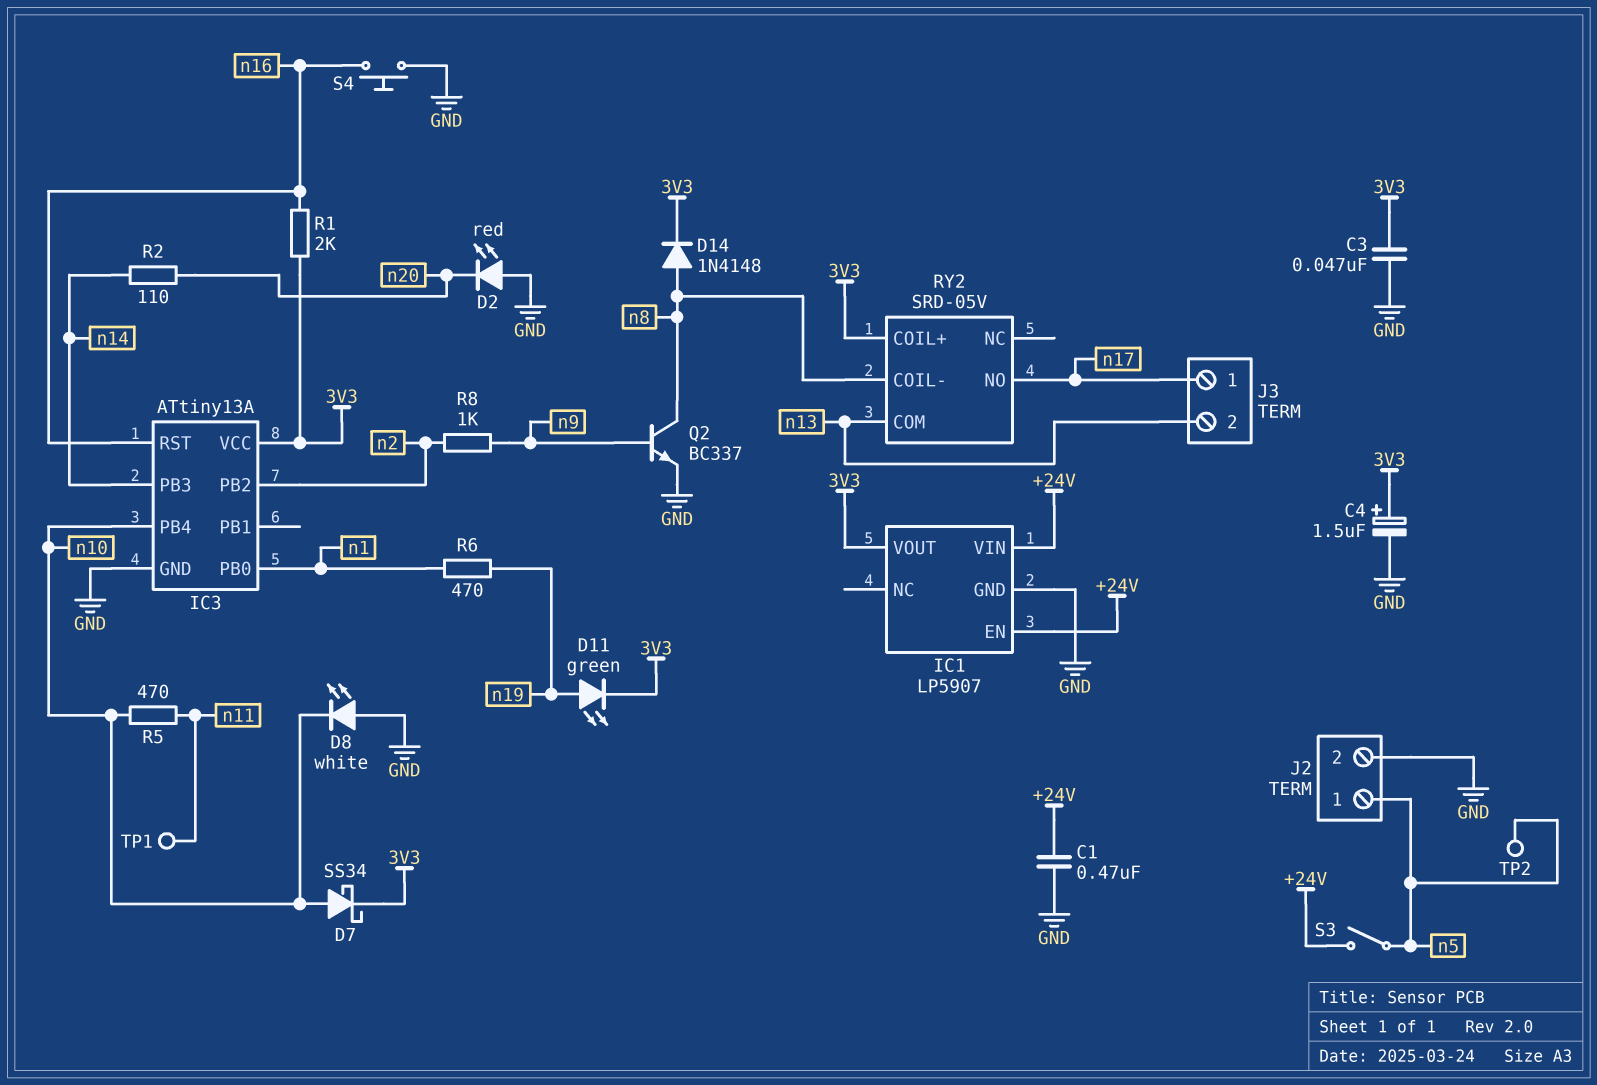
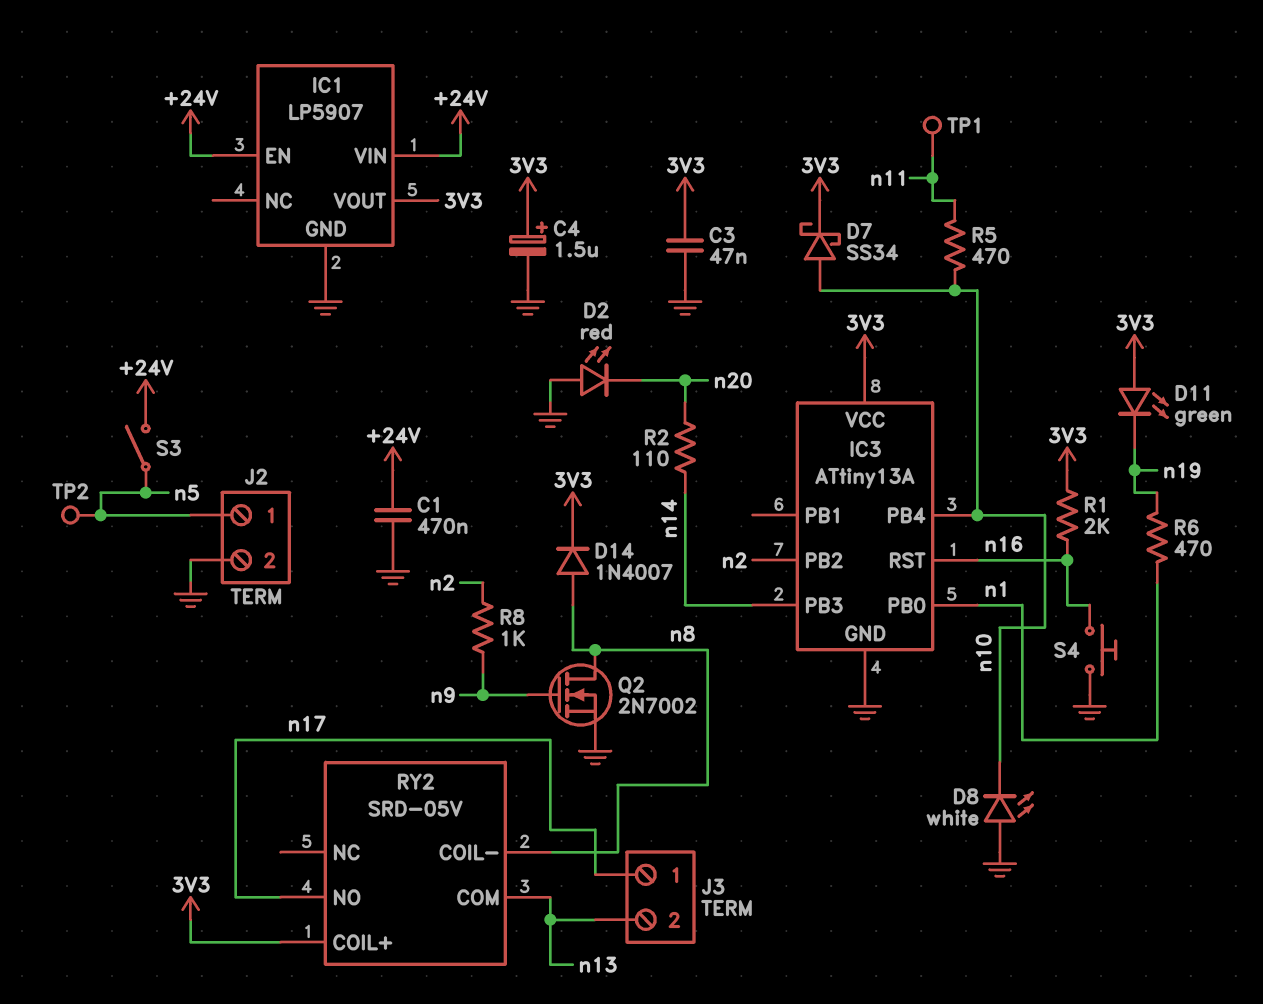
D11: LED green (A n19, K 3V3) -> LED green (A 3V3, K n19)
D14: diode 1N4148 (A n8, K 3V3) -> diode 1N4007 (A n8, K 3V3)
Q2: NPN BC337 (B n9, C n8, E GND) -> NMOS 2N7002 (G n9, D n8, S GND)

